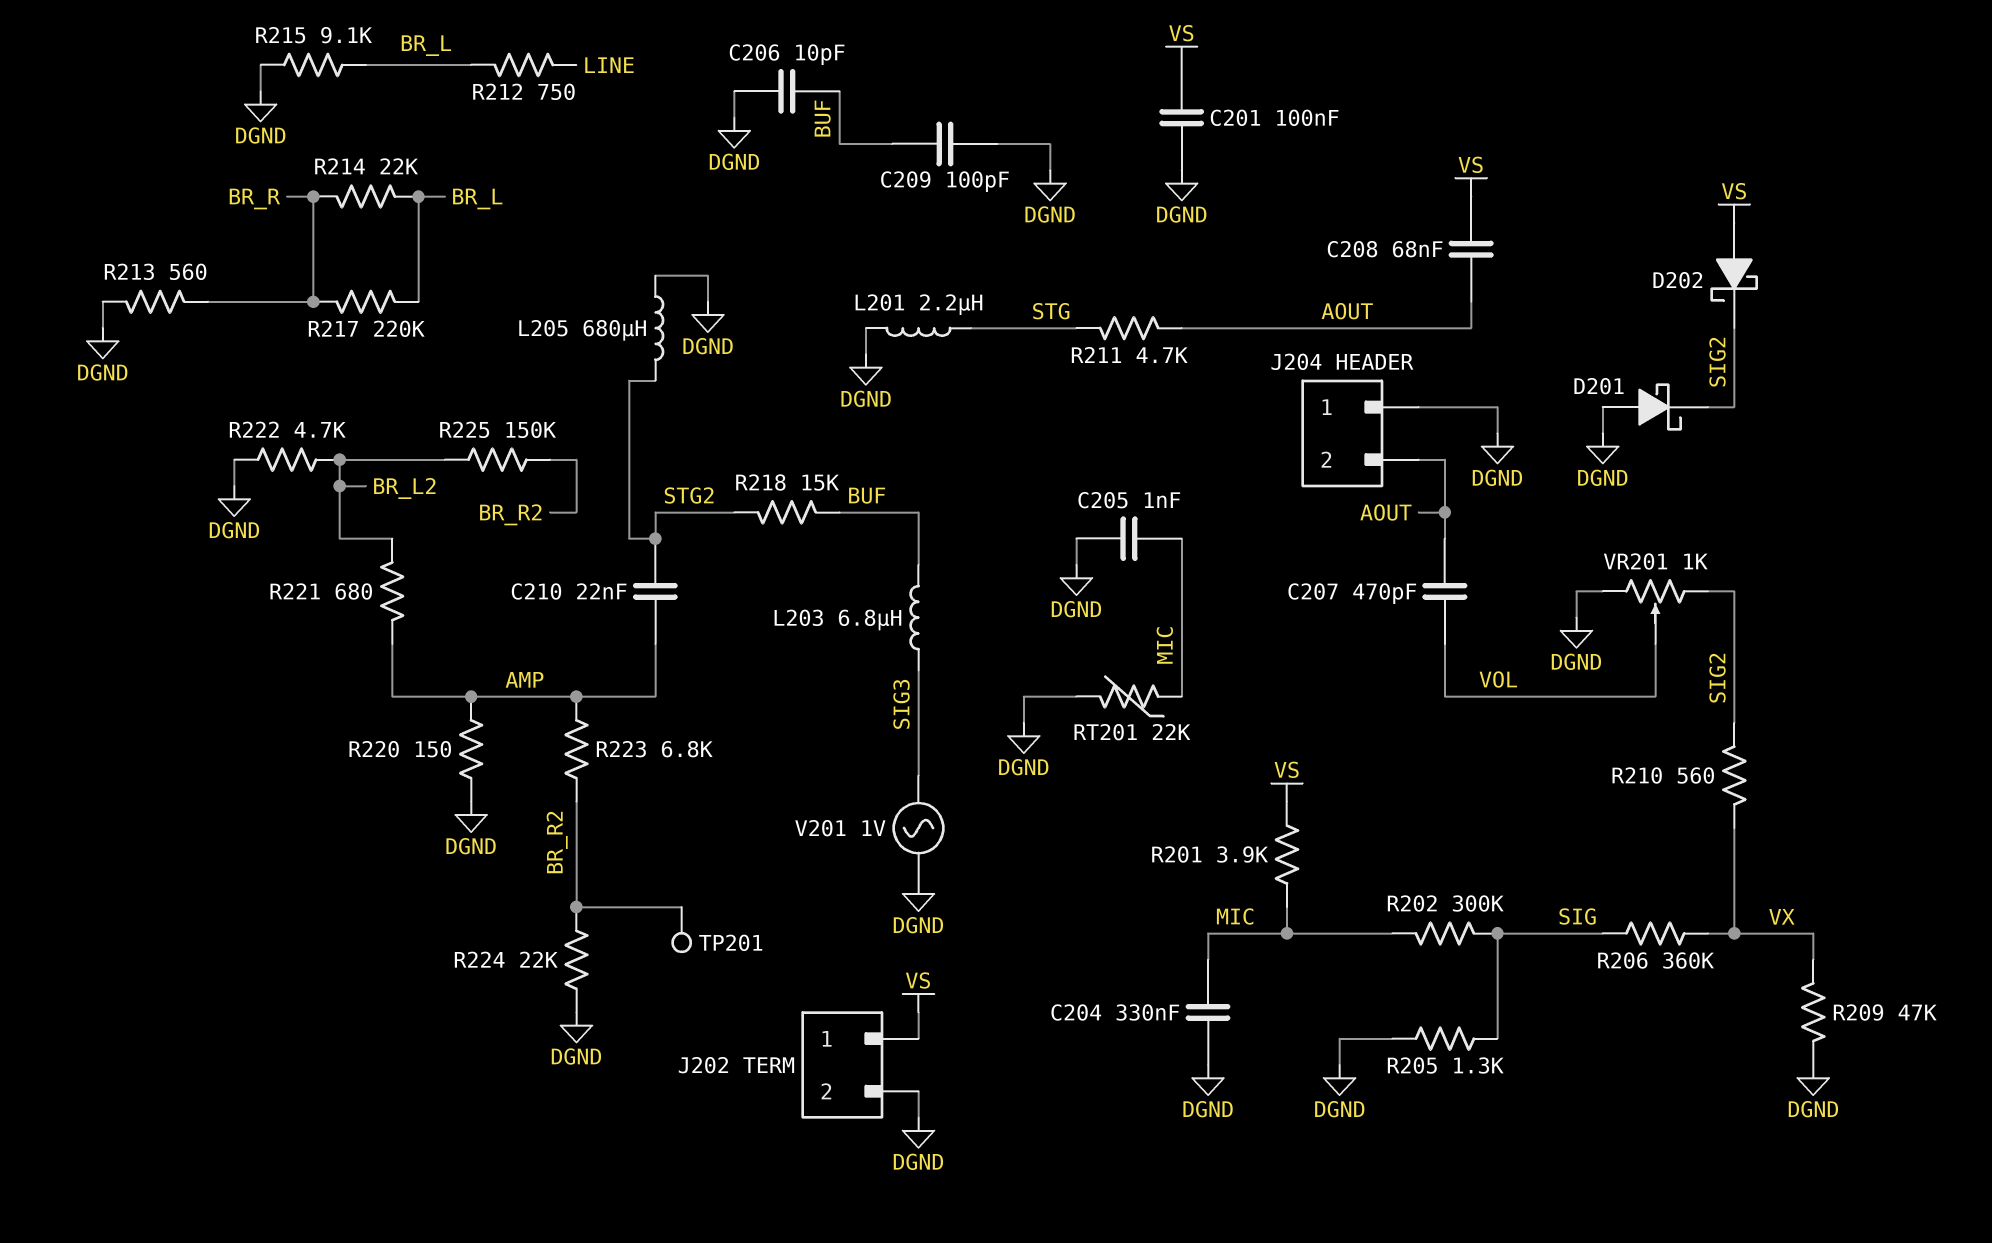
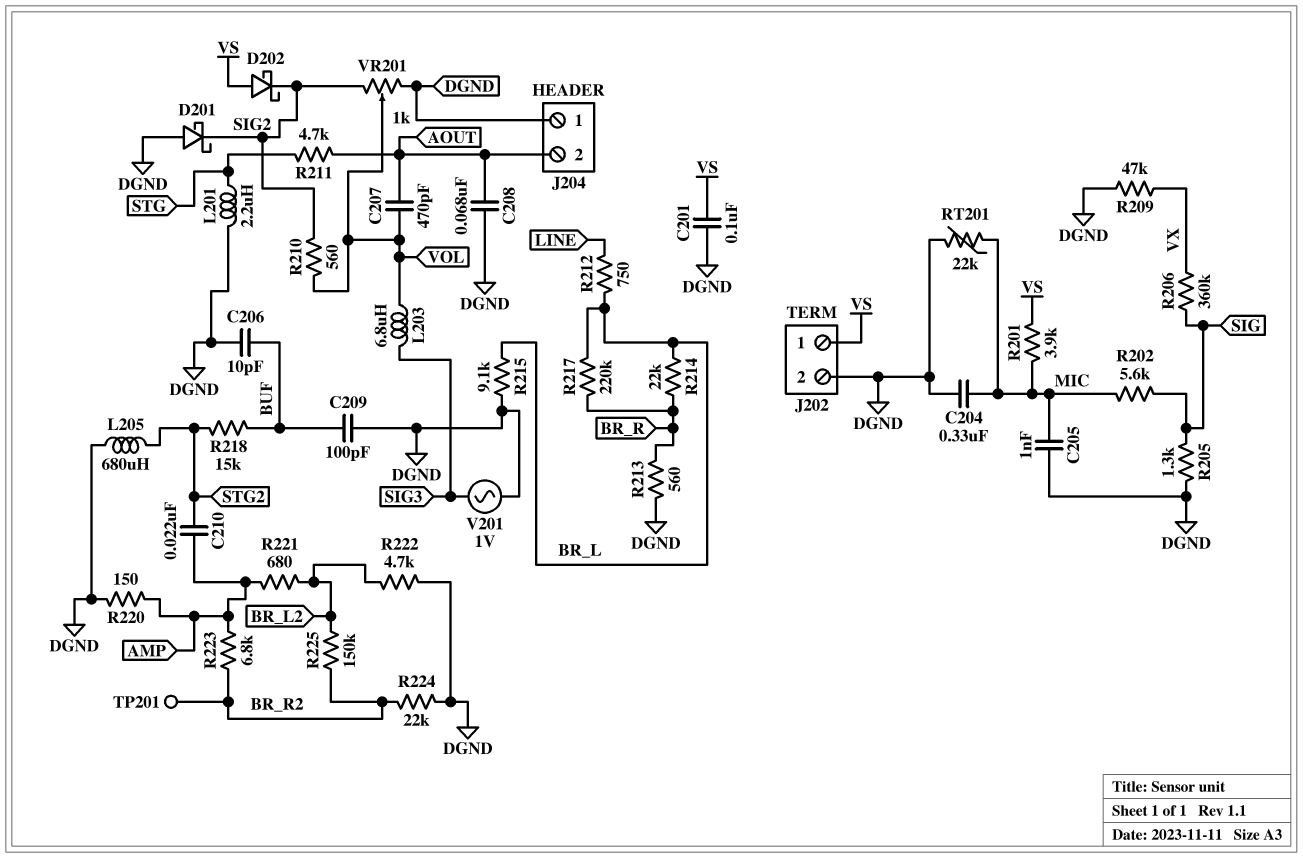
C208: 68nF (AOUT, VS) -> 68nF (AOUT, DGND)
L203: 6.8uH (BUF, SIG3) -> 6.8uH (SIG3, VOL)
R202: 300k (MIC, SIG) -> 5.6k (MIC, SIG)
R210: 560 (SIG2, VX) -> 560 (SIG2, VOL)

